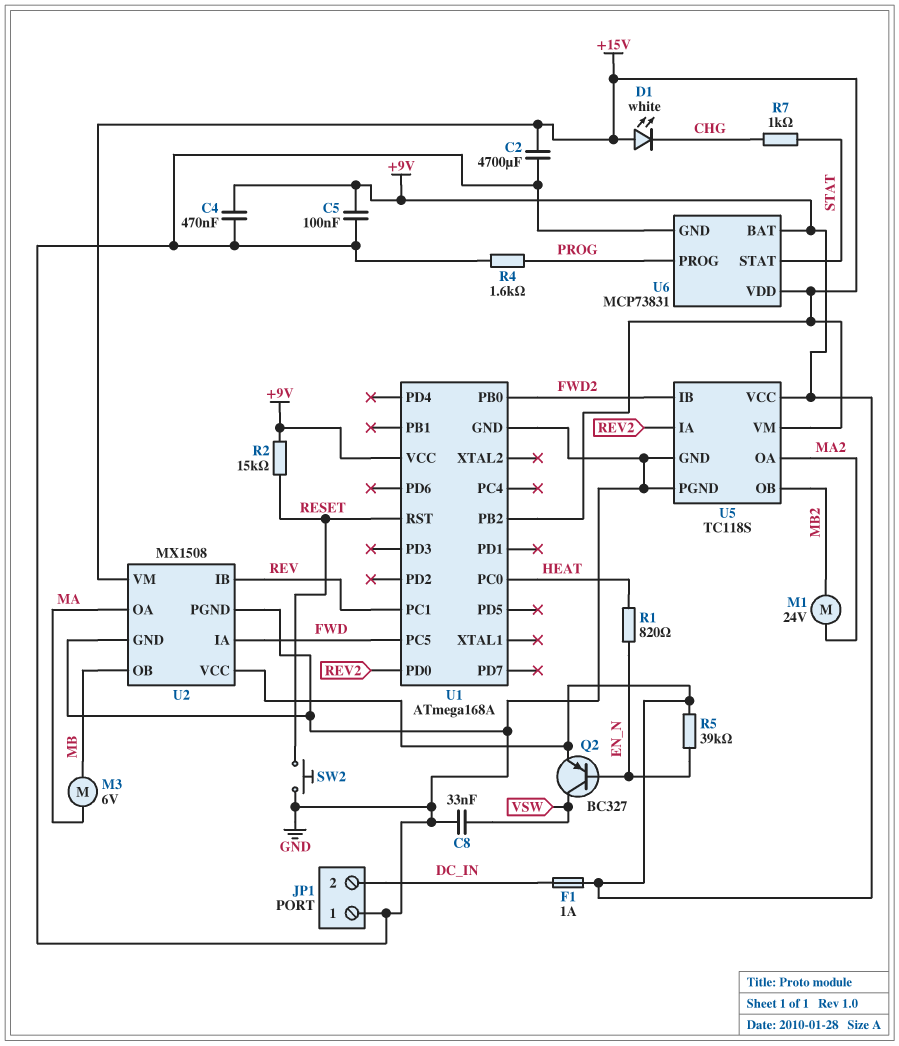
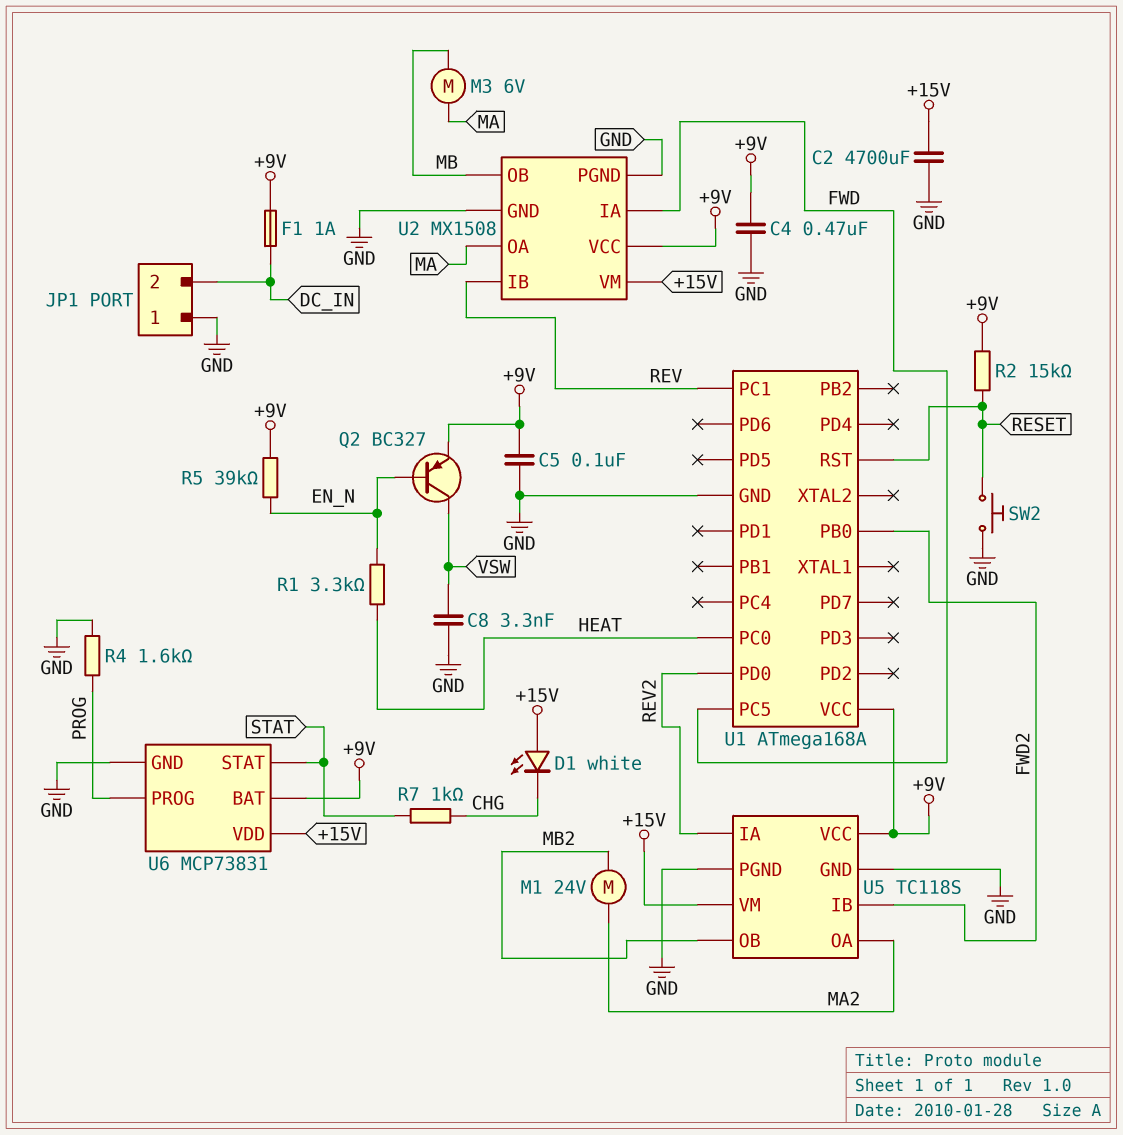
C8: 33nF (GND, VSW) -> 3.3nF (GND, VSW)
R1: 820 (EN_N, HEAT) -> 3.3k (EN_N, HEAT)
U1 pin PB2: +15V -> none

